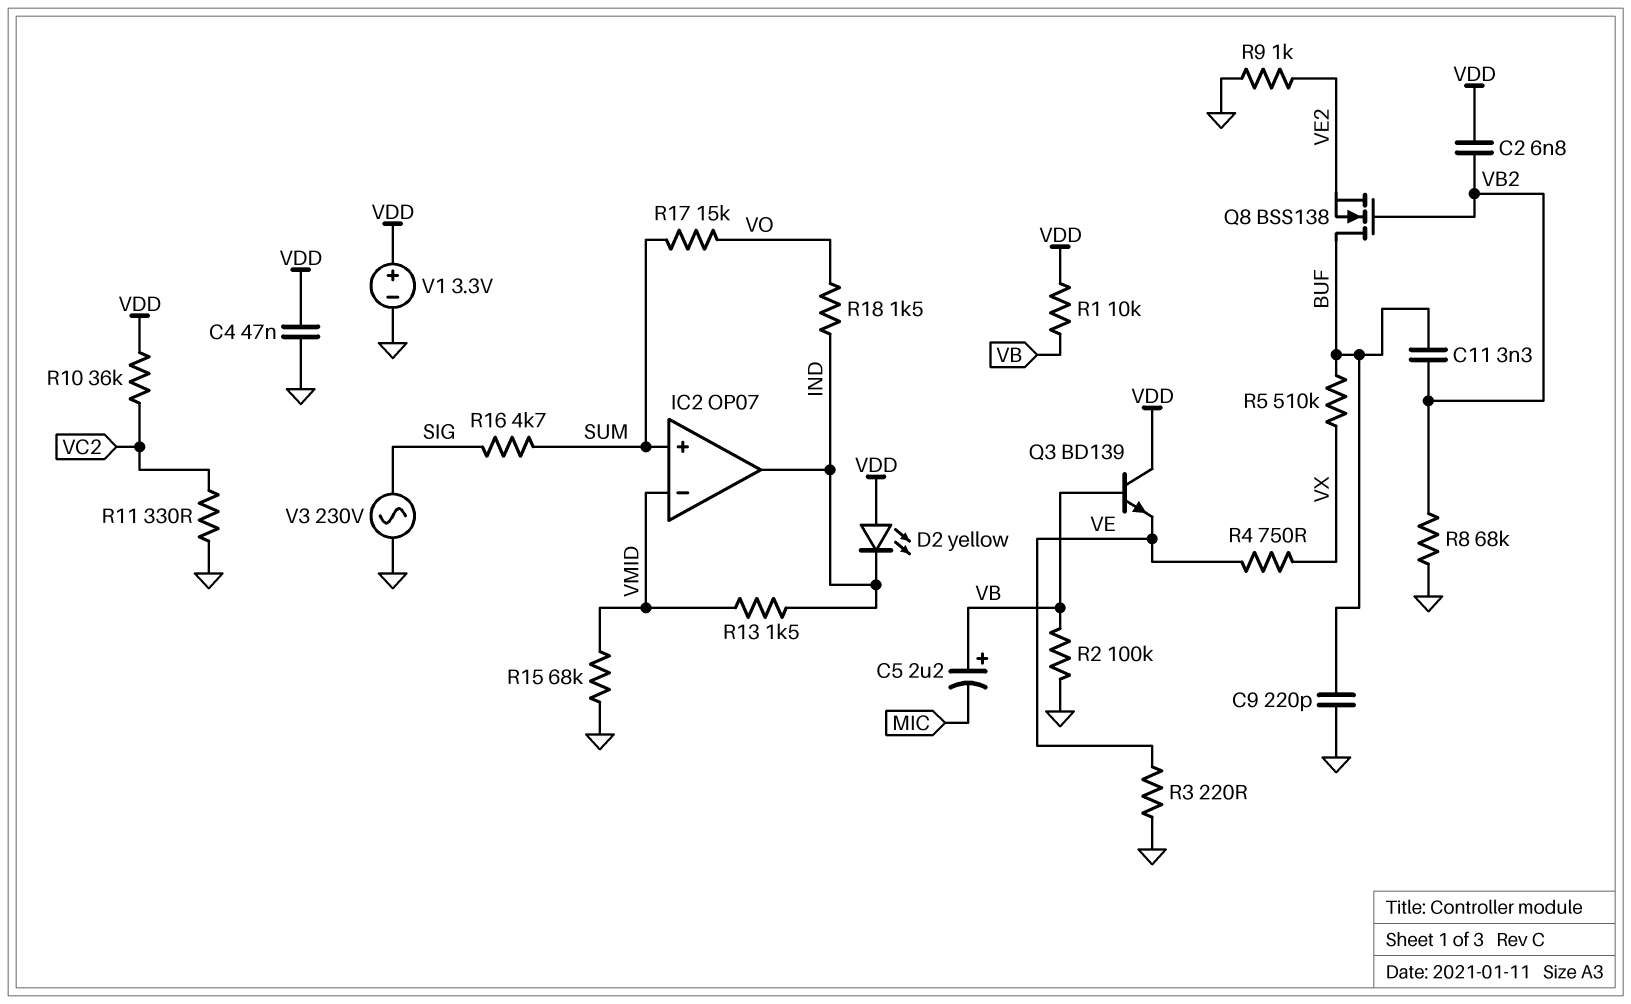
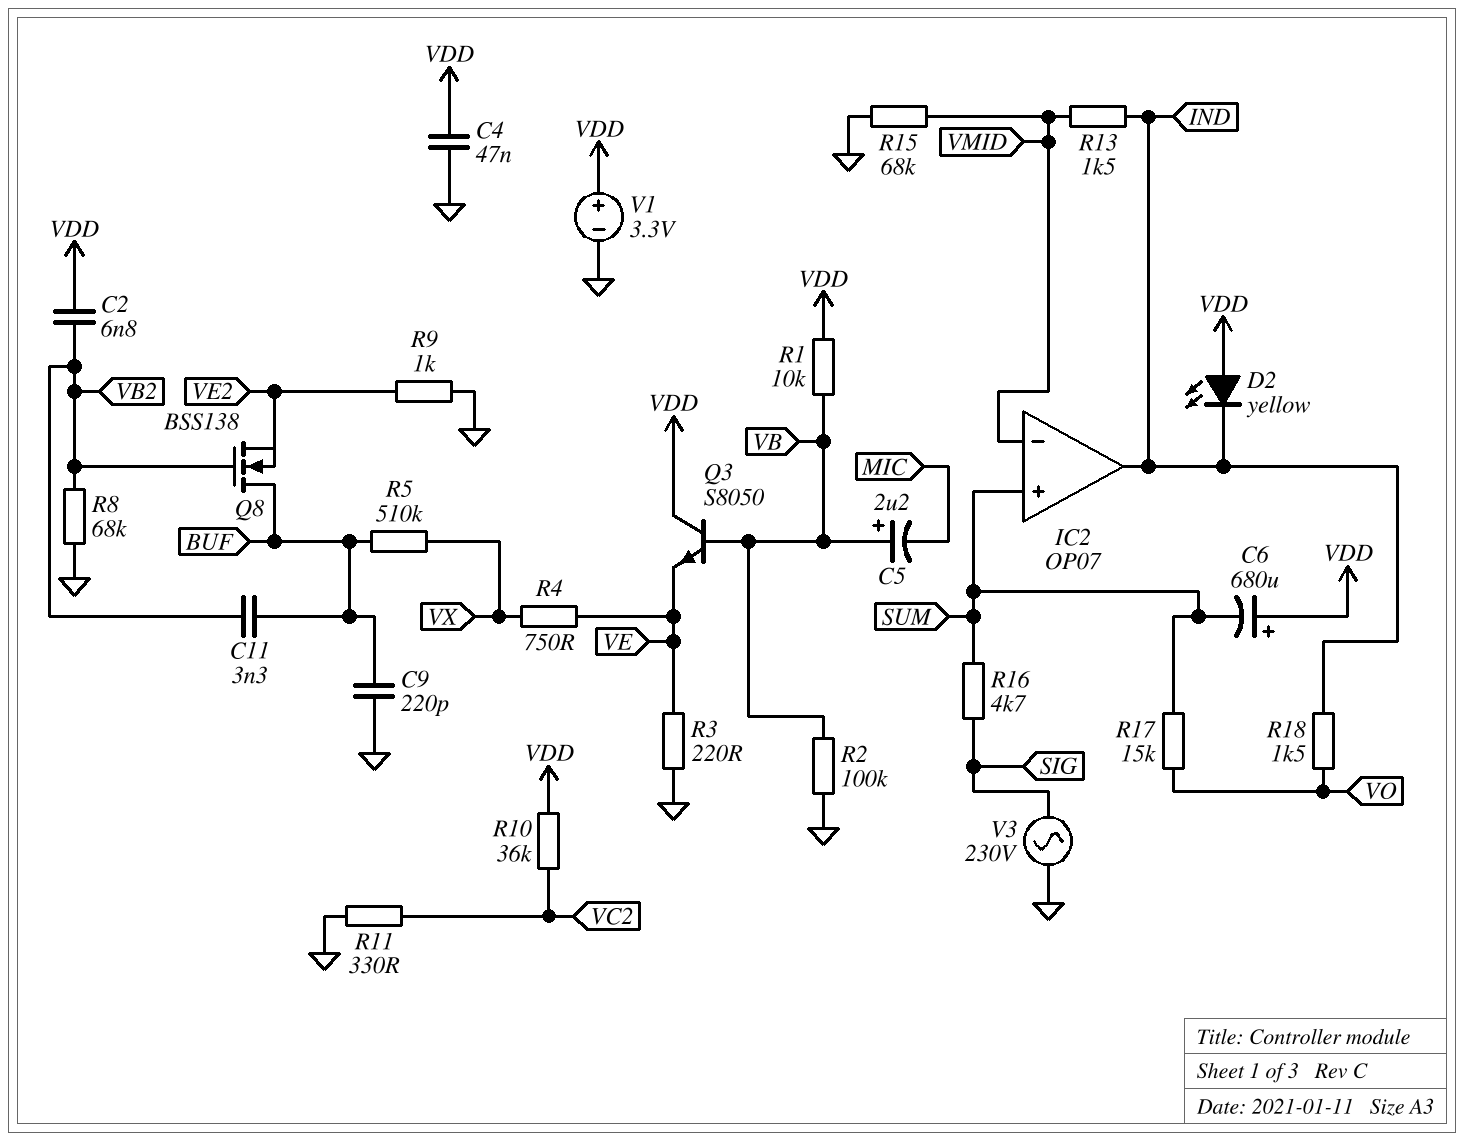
C6: none -> 680uF (plus VDD, minus SUM)
Q3: NPN BD139 (B VB, C VDD, E VE) -> NPN S8050 (B VB, C VDD, E VE)

